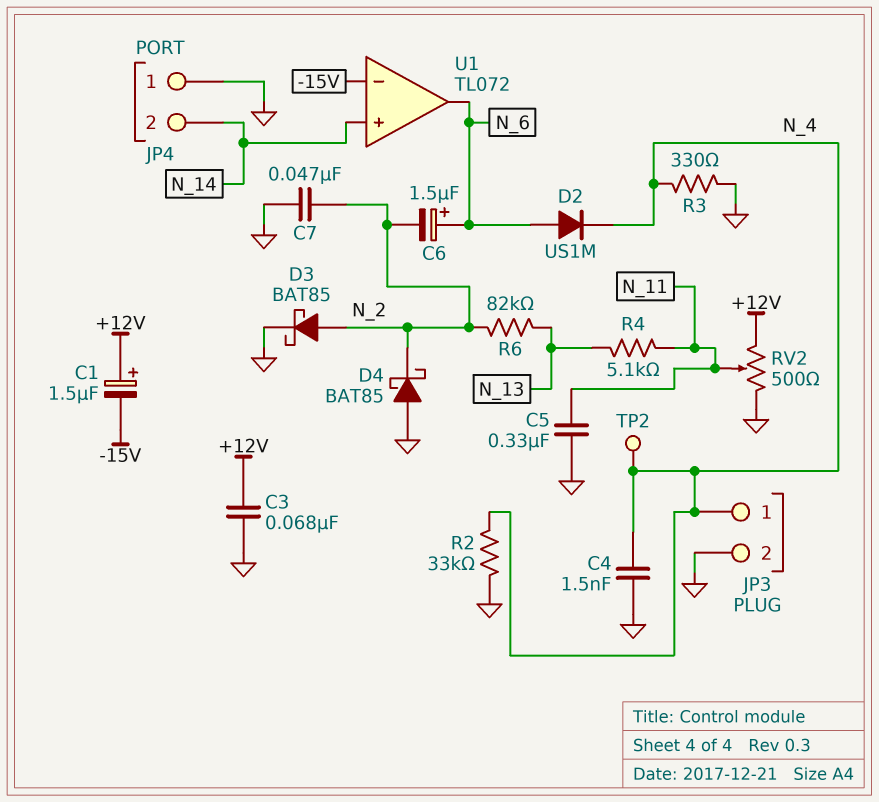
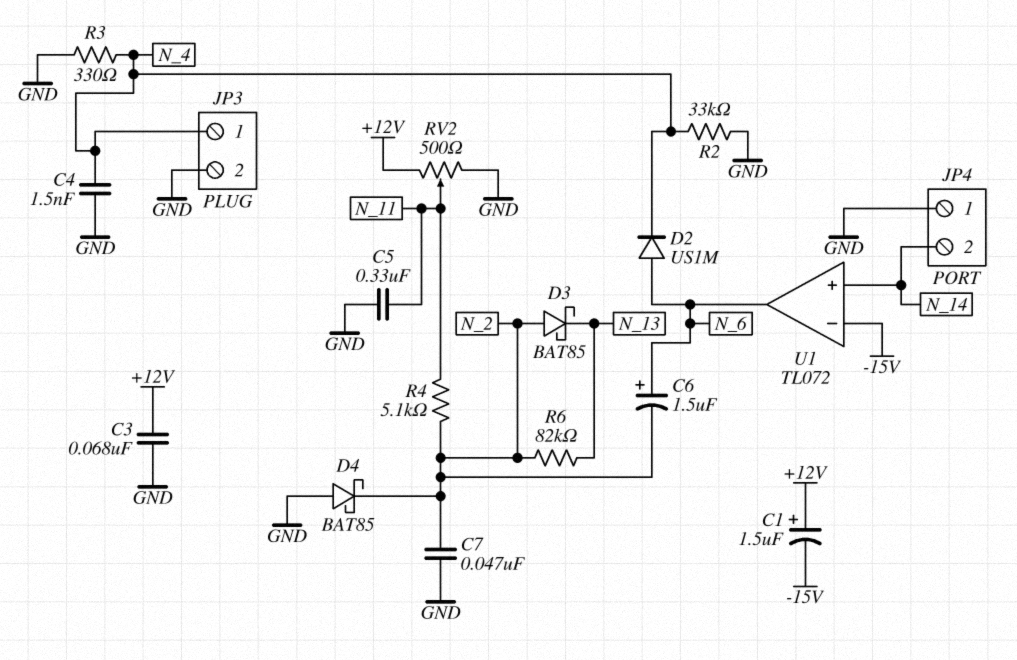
D3: schottky BAT85 (A N_2, K GND) -> schottky BAT85 (A N_2, K N_13)
R4: 5.1k (N_11, N_13) -> 5.1k (N_2, N_11)
TP2: test point (N_4) -> none

